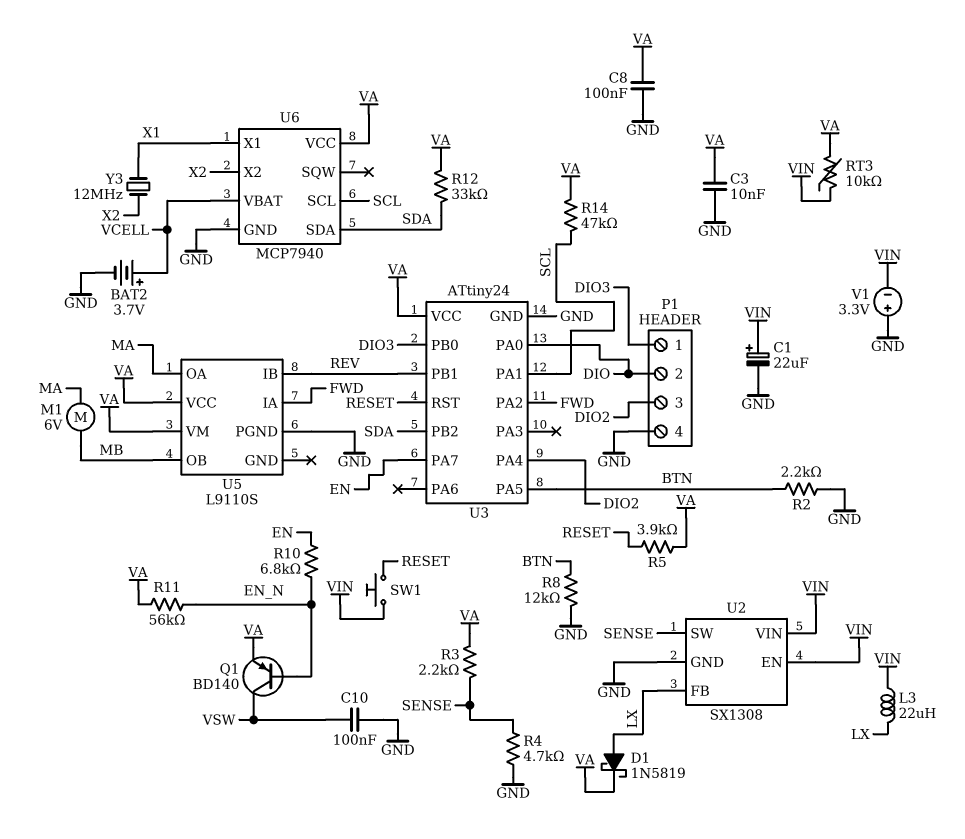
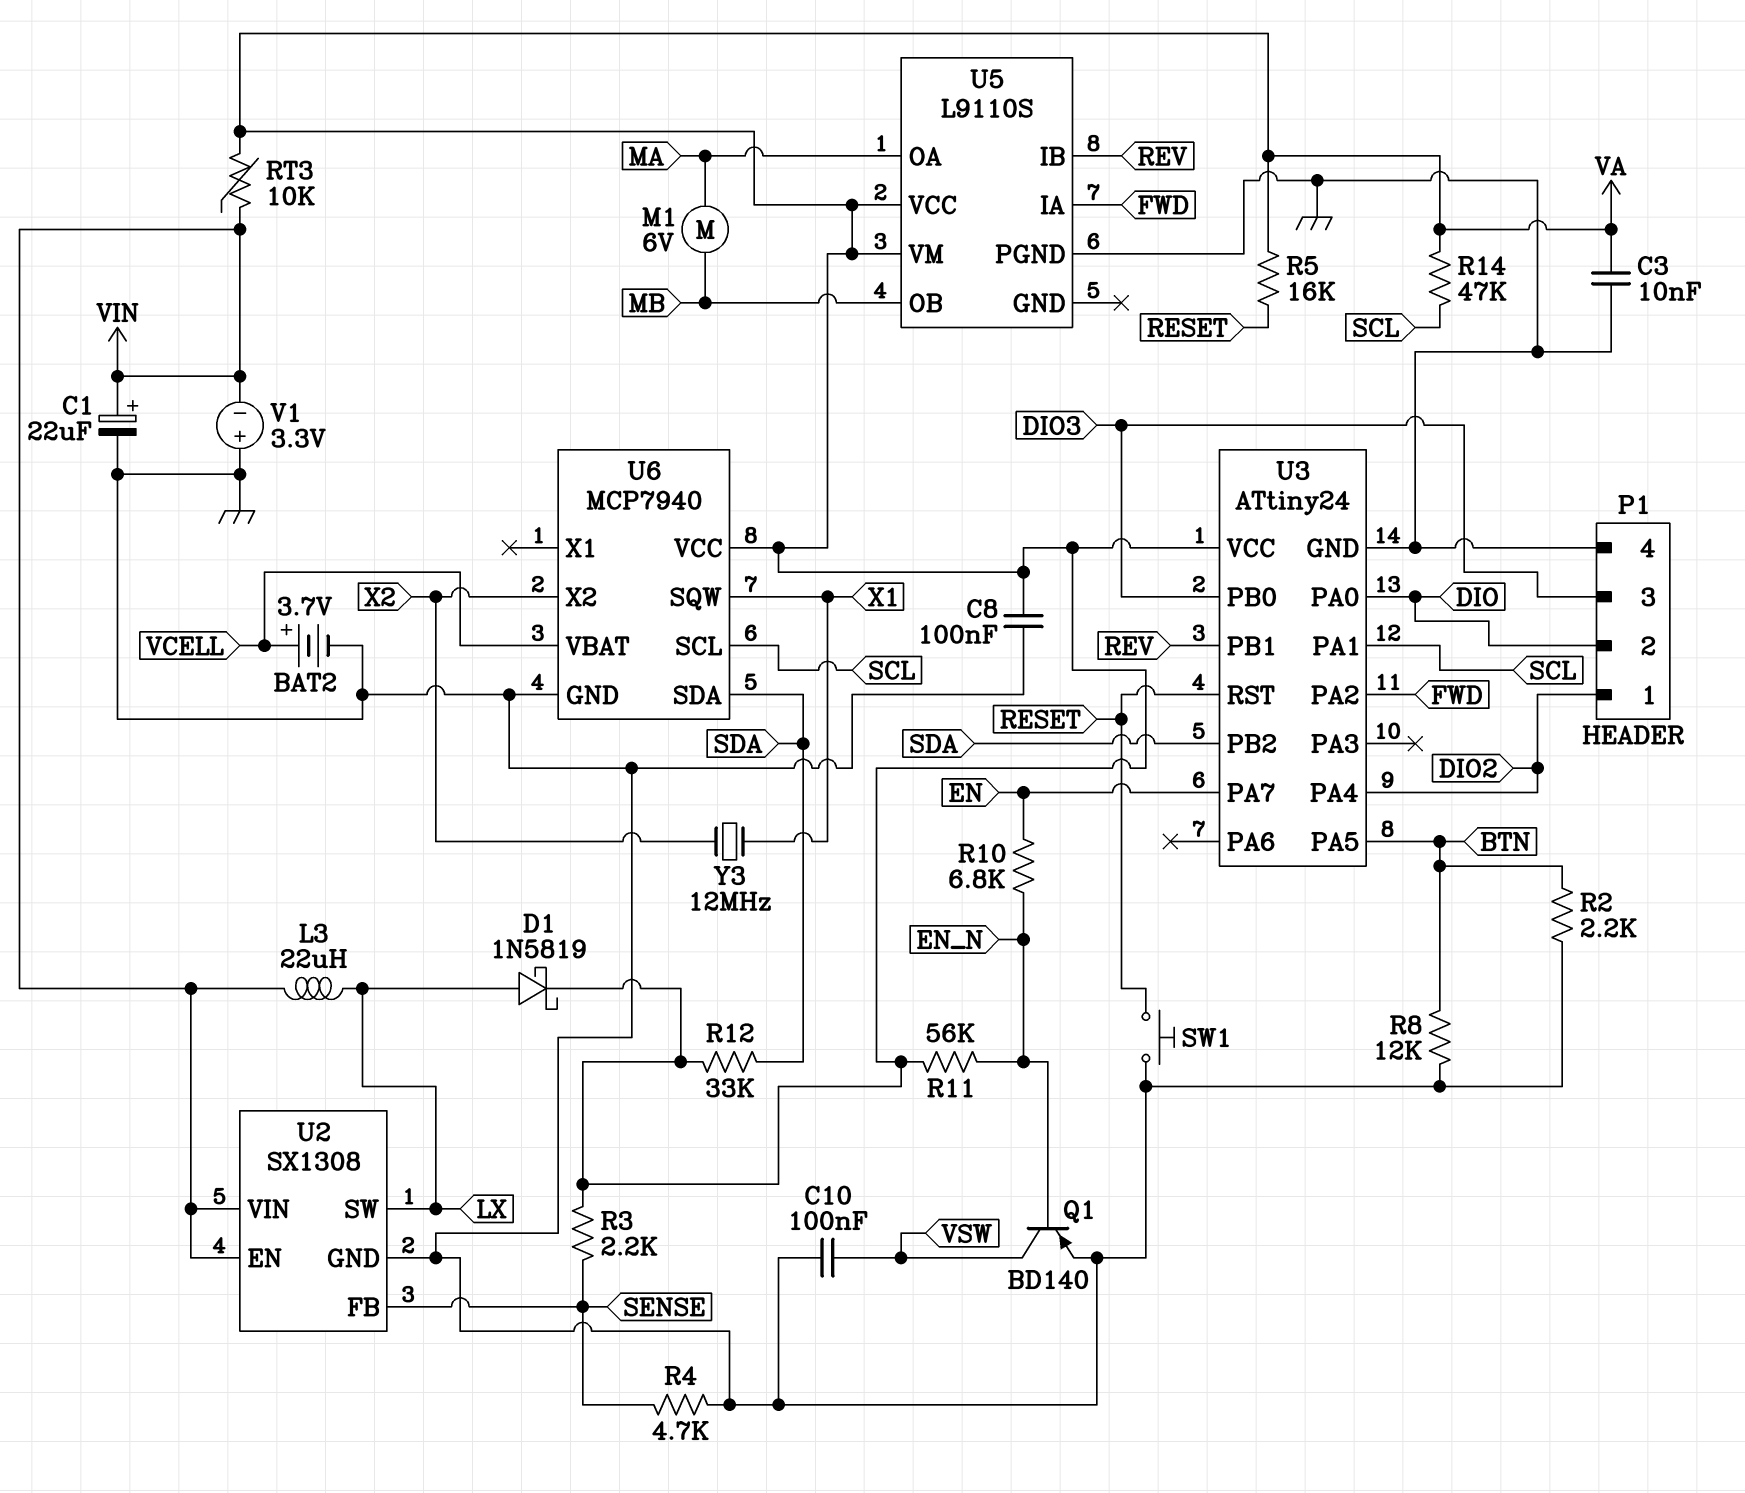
P1 pin 1: DIO3 -> DIO2
P1 pin 3: DIO2 -> DIO3
Q1: PNP BD140 (B EN_N, C VSW, E VA) -> PNP BD140 (B EN_N, C VSW, E GND)
R5: 3.9k (RESET, VA) -> 16k (RESET, VA)
SW1: button (RESET, VIN) -> button (GND, RESET)
U2 pin FB: LX -> SENSE
U2 pin SW: SENSE -> LX
U6 pin SQW: none -> X1
U6 pin X1: X1 -> none

